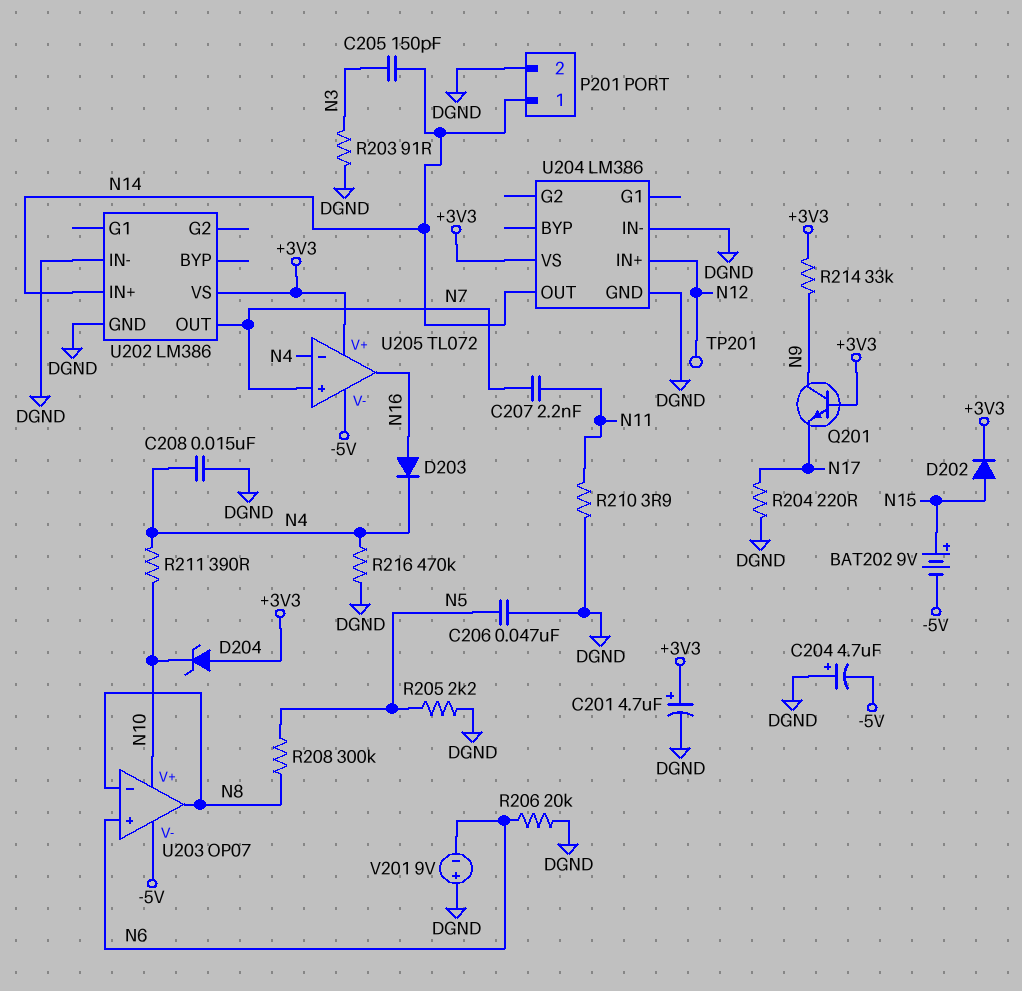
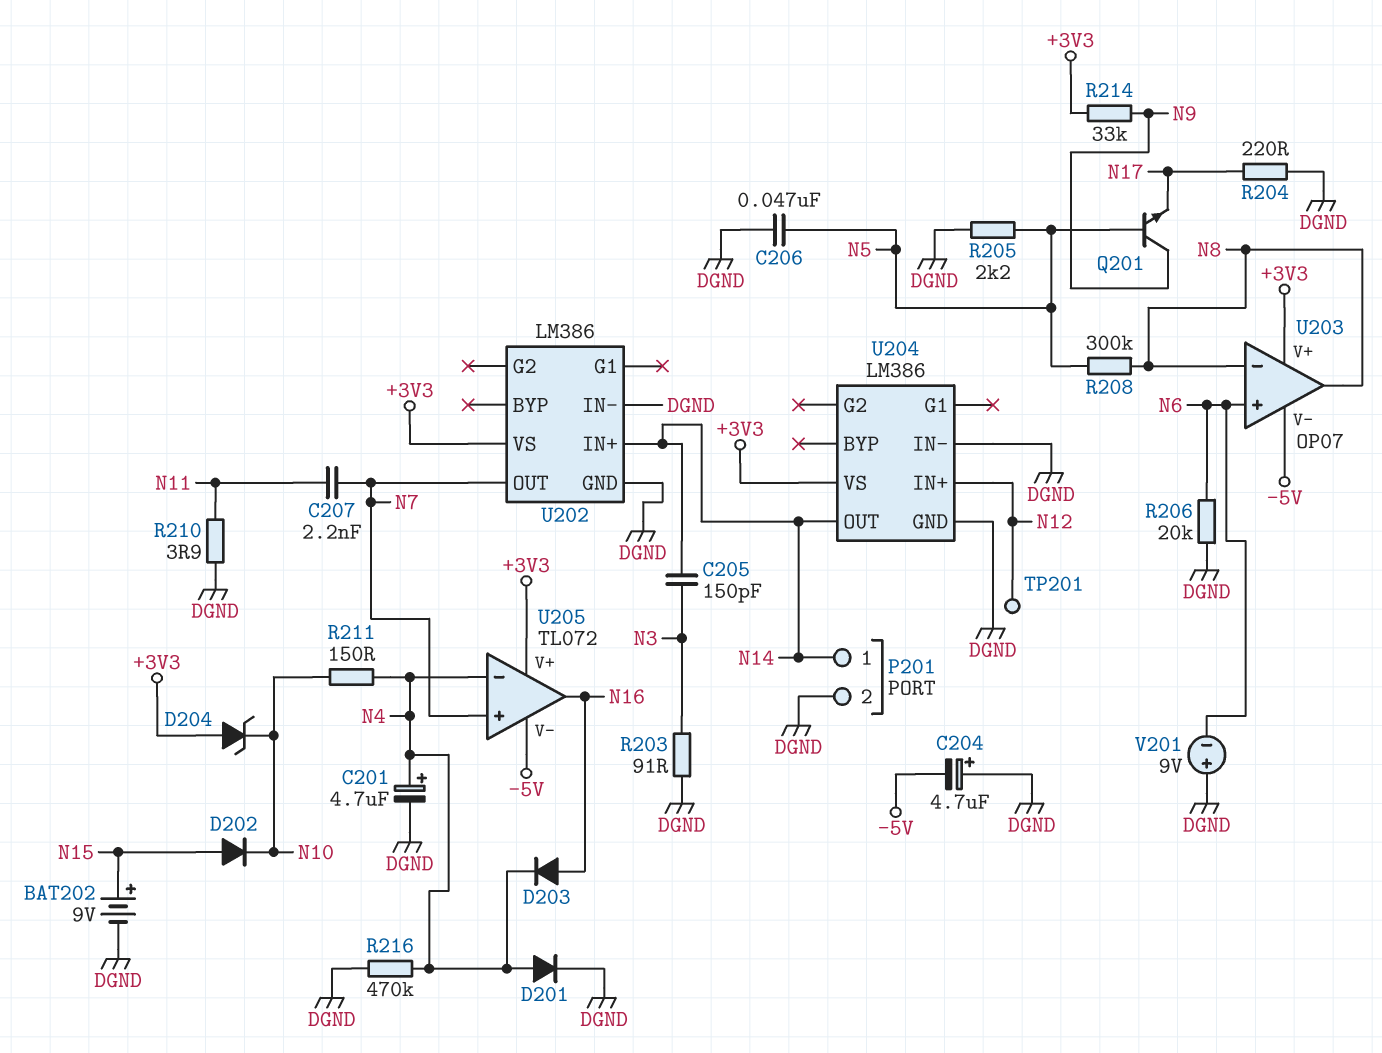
BAT202: 9V (plus N15, minus -5V) -> 9V (plus N15, minus DGND)
C201: 4.7uF (plus +3V3, minus DGND) -> 4.7uF (plus N4, minus DGND)
C208: 15nF (DGND, N4) -> none
D201: none -> diode (A N4, K DGND)
D202: diode (A N15, K +3V3) -> diode (A N15, K N10)
Q201: NPN (B +3V3, C N9, E N17) -> NPN (B N5, C N9, E N17)
R211: 390 (N4, N10) -> 150 (N4, N10)
U203 pin V+: N10 -> +3V3

